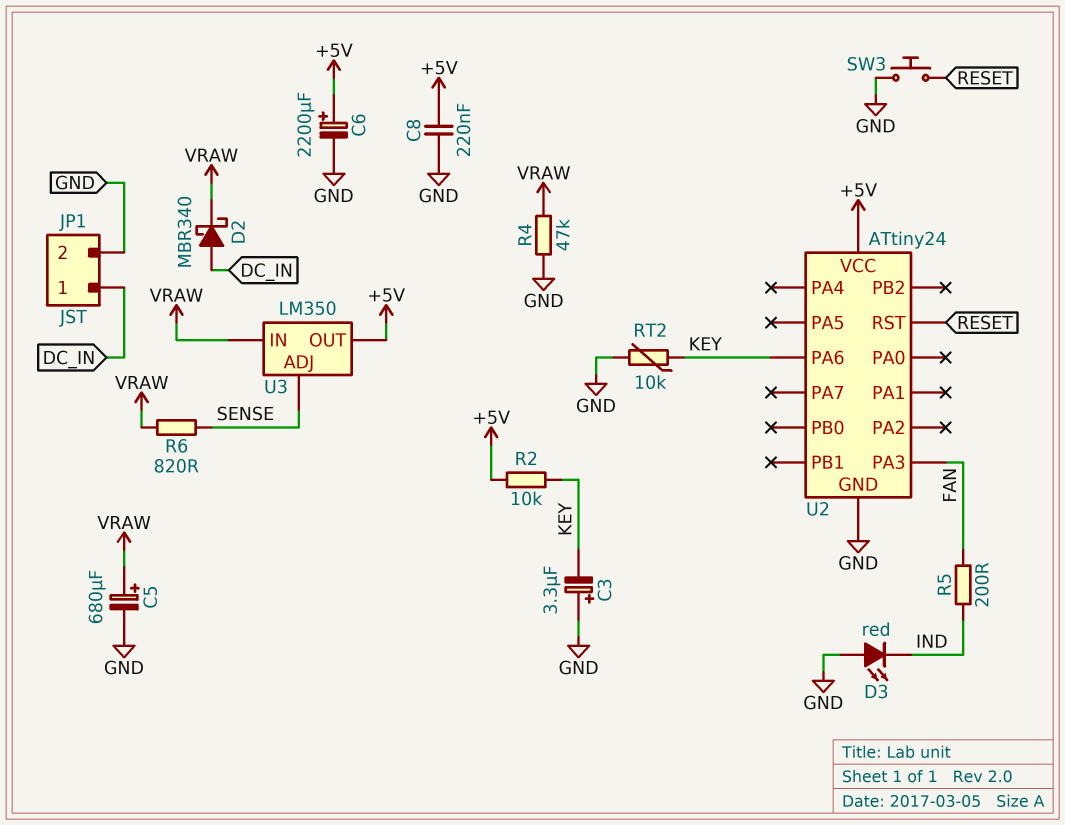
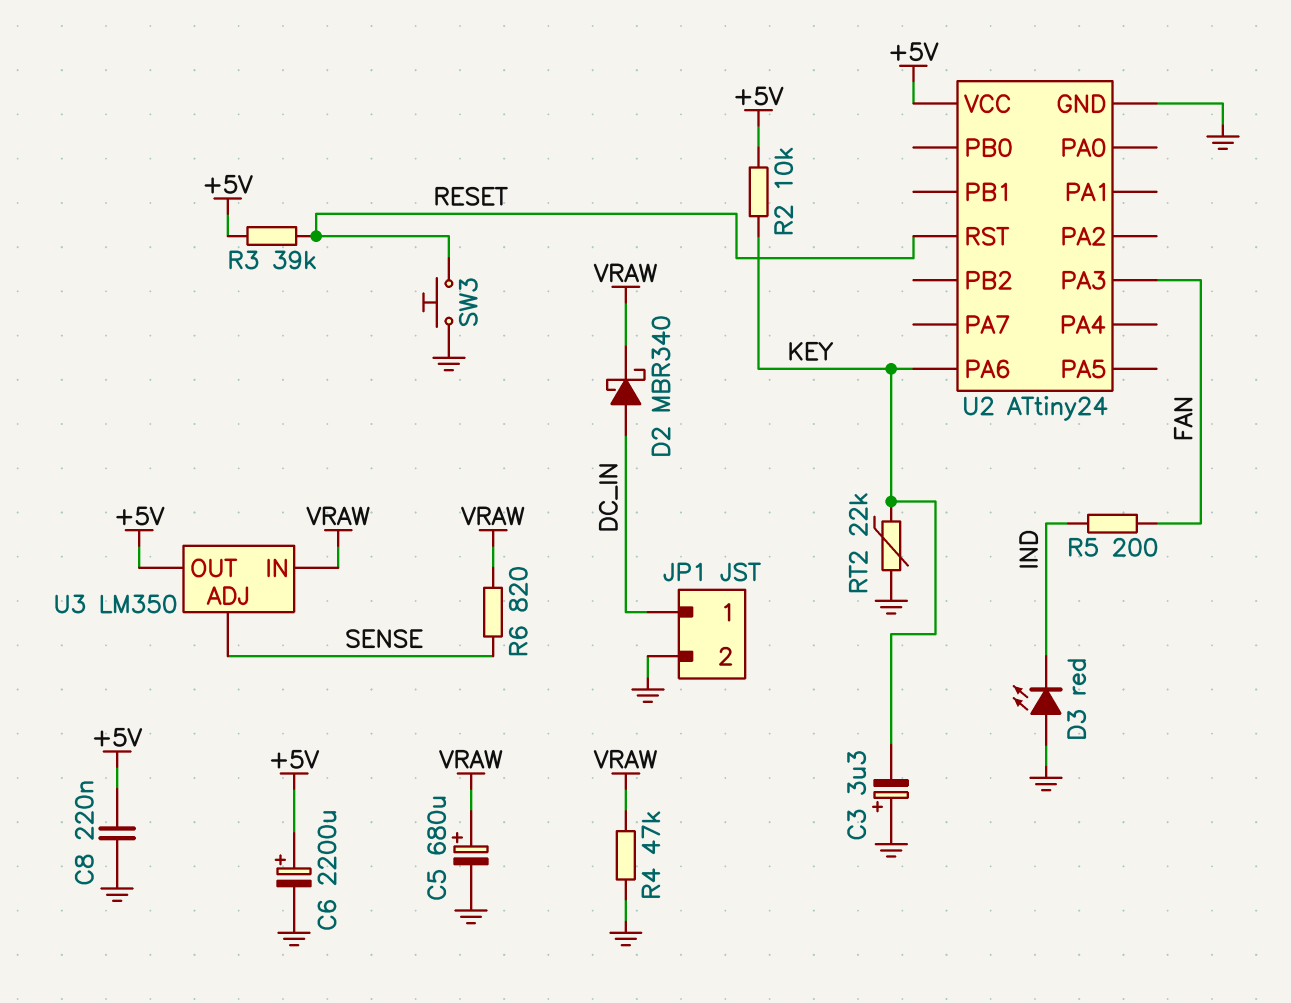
R3: none -> 39k (+5V, RESET)
RT2: 10k (GND, KEY) -> 22k (GND, KEY)

